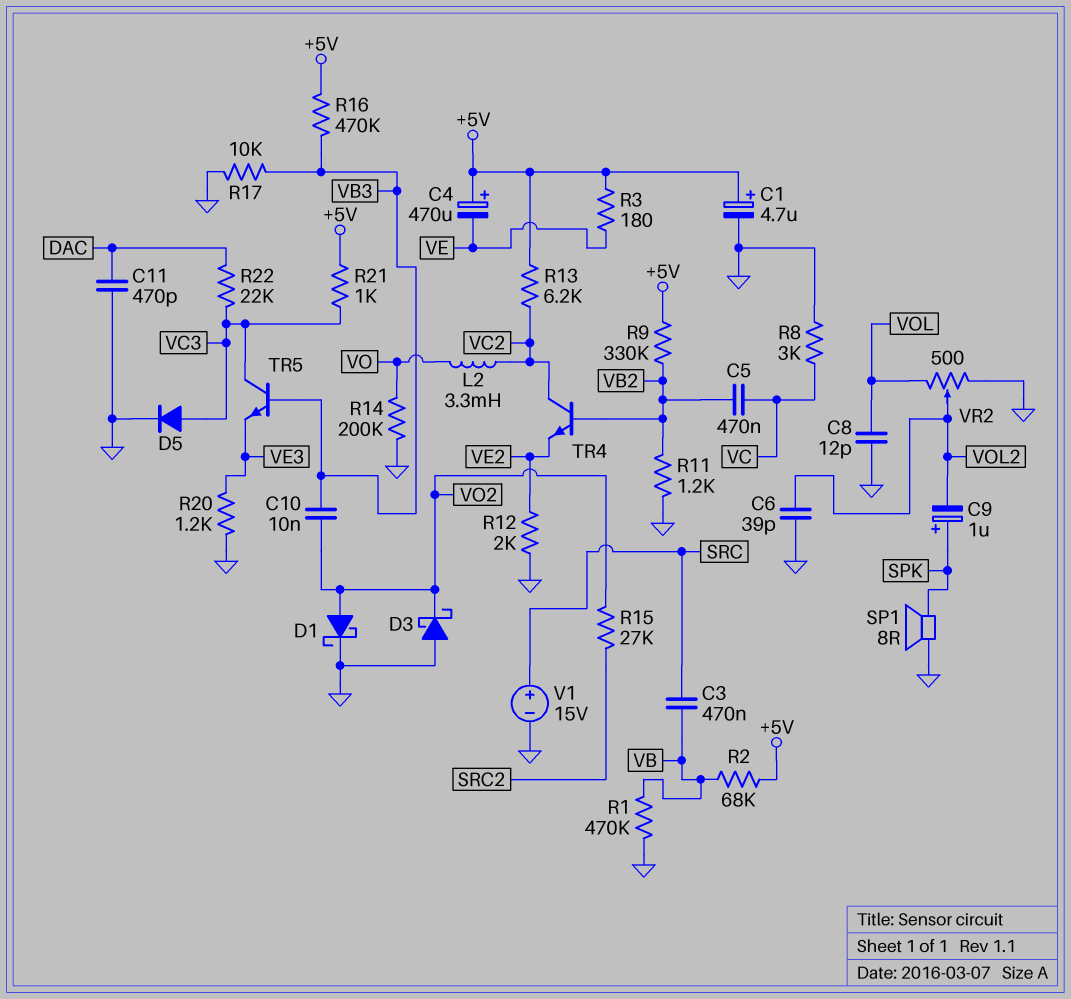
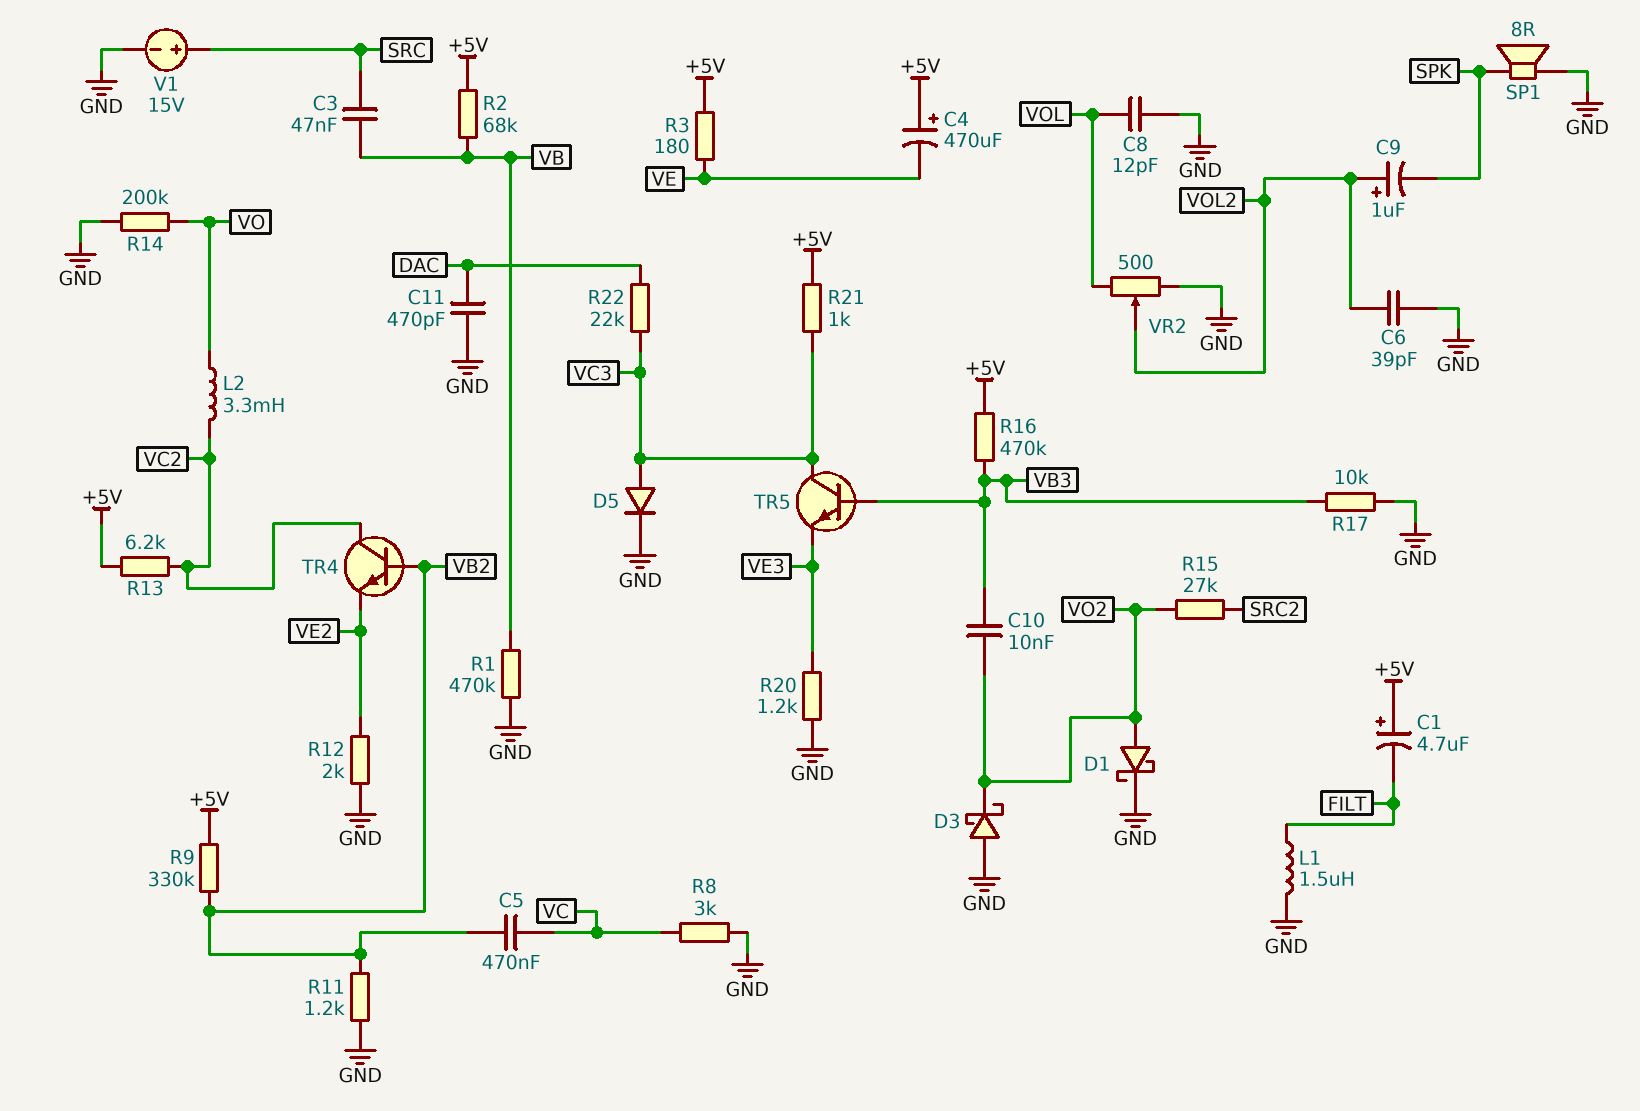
C1: 4.7uF (plus +5V, minus GND) -> 4.7uF (plus +5V, minus FILT)
C3: 470nF (SRC, VB) -> 47nF (SRC, VB)
C9: 1uF (plus SPK, minus VOL2) -> 1uF (plus VOL2, minus SPK)
L1: none -> 1.5uH (FILT, GND)

